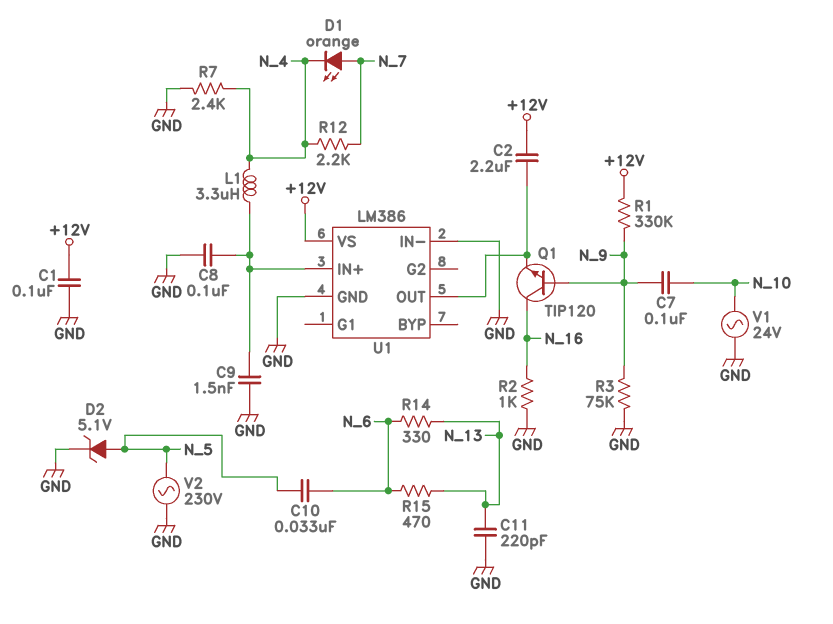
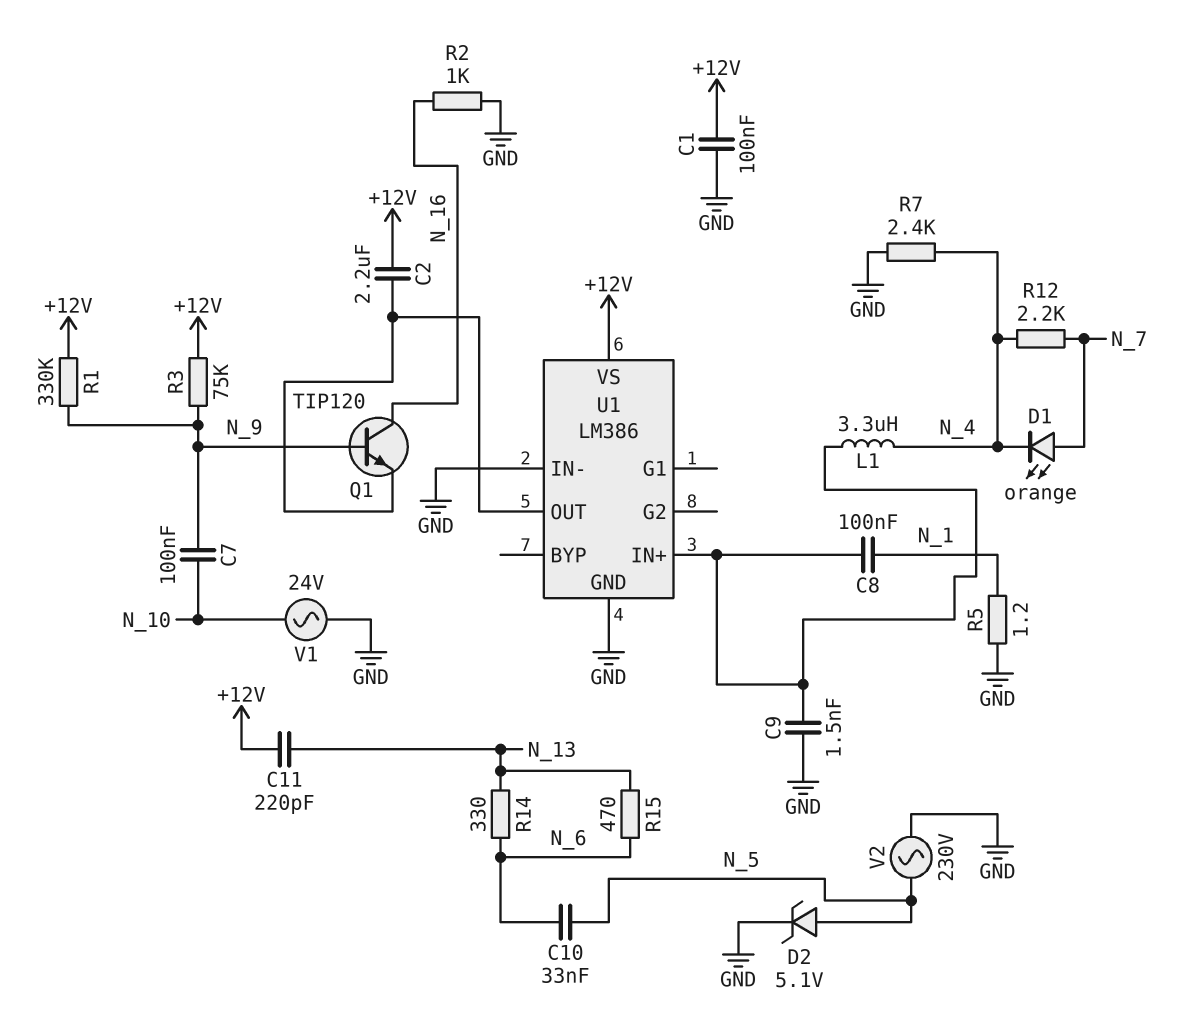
C8: 100nF (GND, U1/IN+) -> 100nF (N_1, U1/IN+)
C11: 220pF (GND, N_13) -> 220pF (+12V, N_13)
R3: 75k (GND, N_9) -> 75k (+12V, N_9)
R5: none -> 1.2 (GND, N_1)

